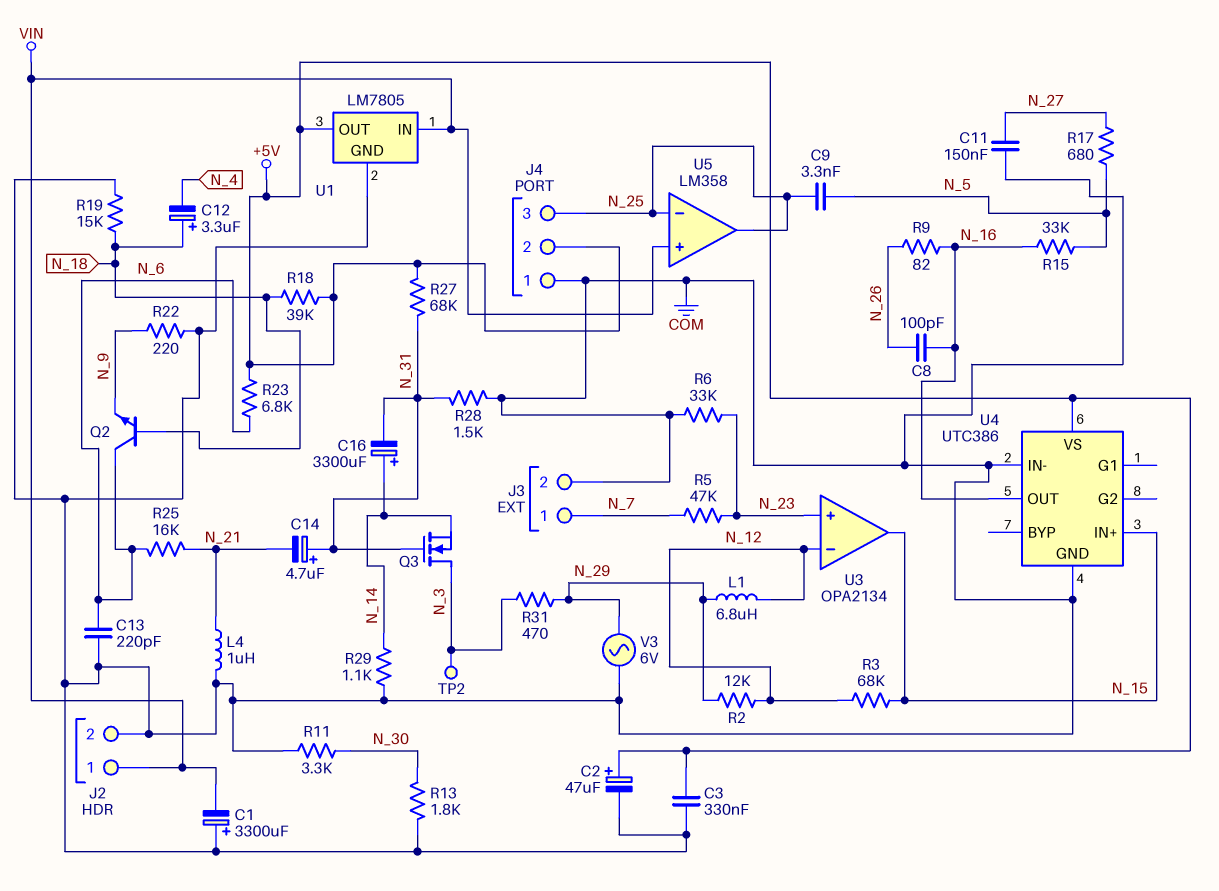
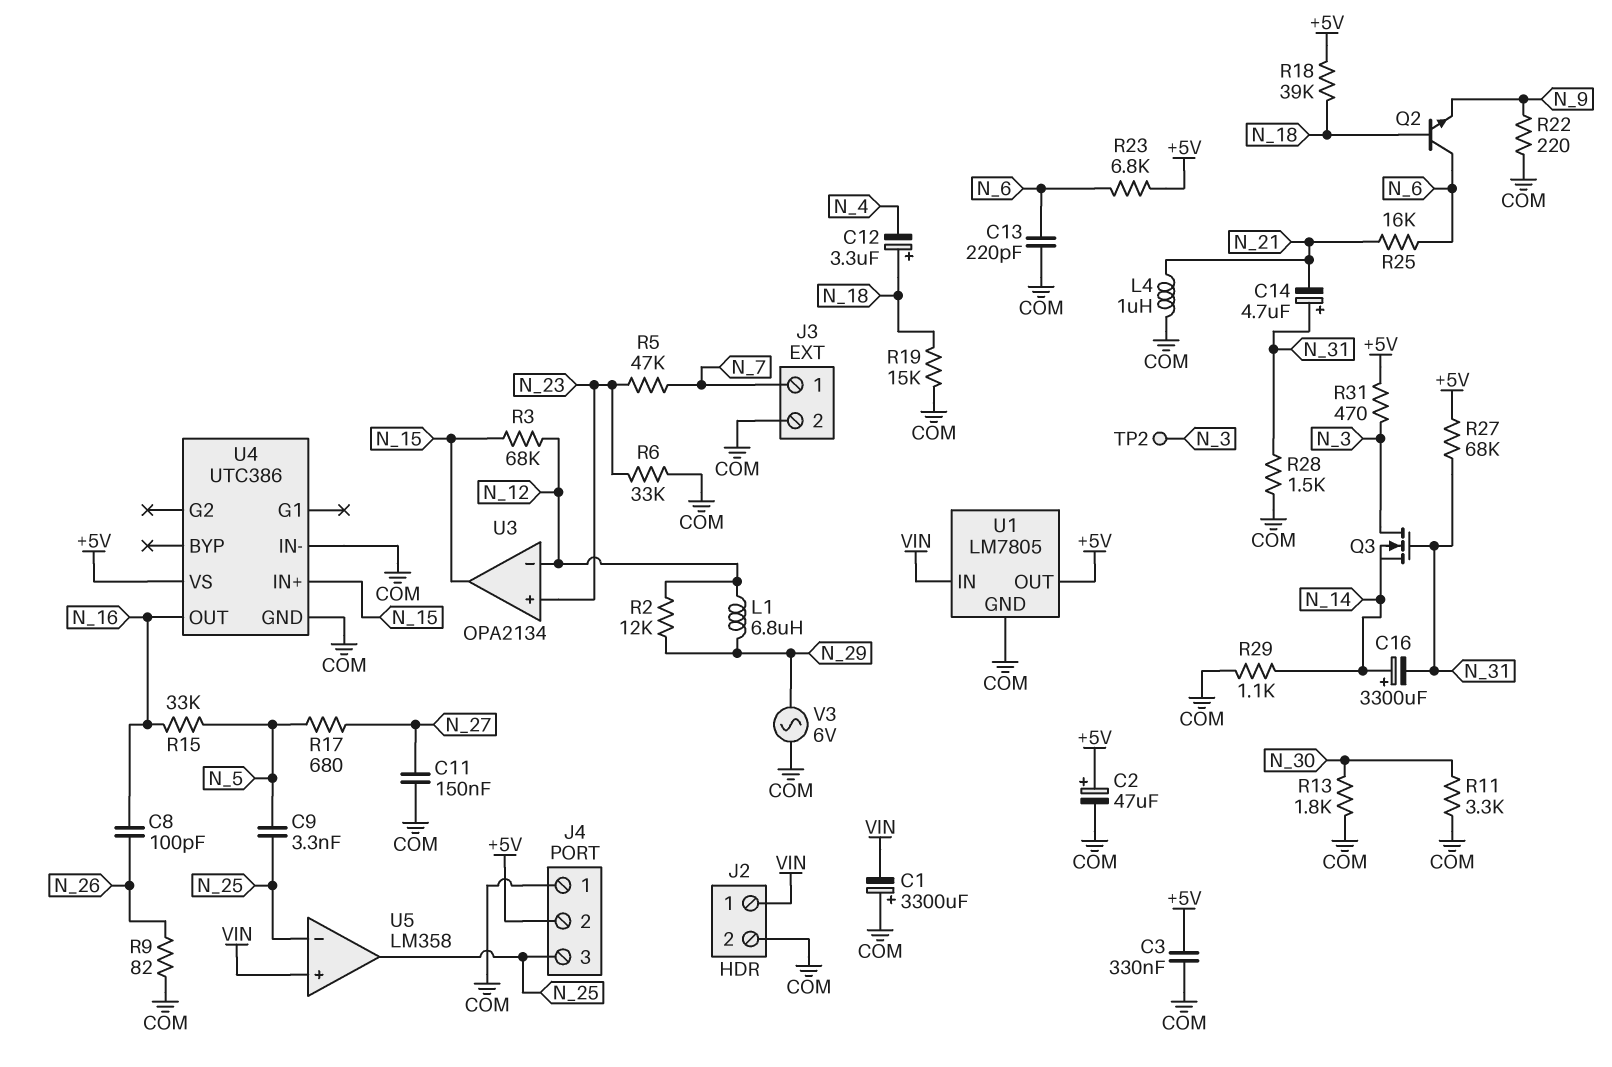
R9: 82 (N_16, N_26) -> 82 (COM, N_26)
R31: 470 (N_3, N_29) -> 470 (+5V, N_3)

